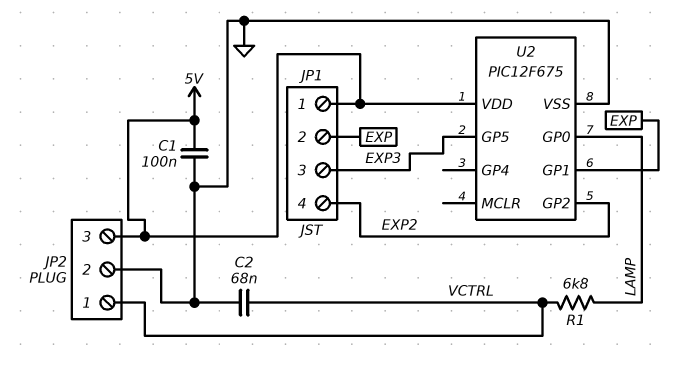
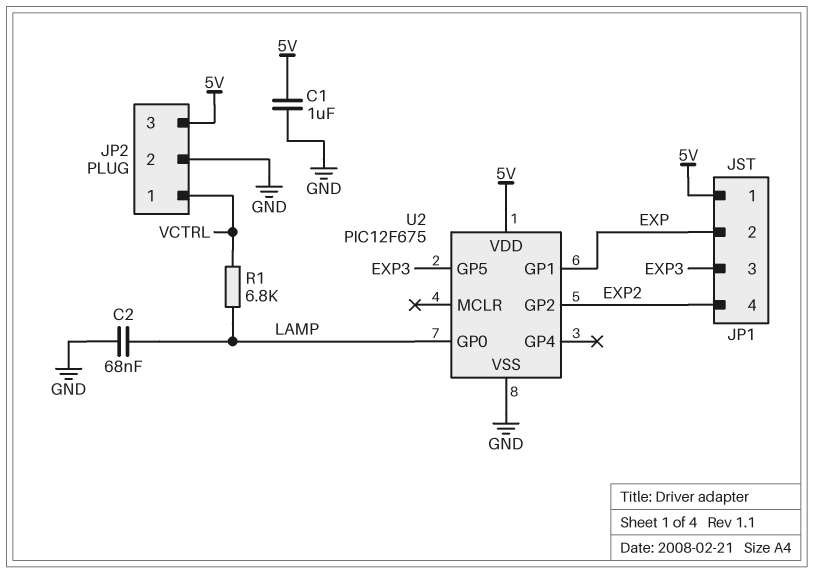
C1: 100nF (5V, GND) -> 1uF (5V, GND)
C2: 68nF (GND, VCTRL) -> 68nF (GND, LAMP)

